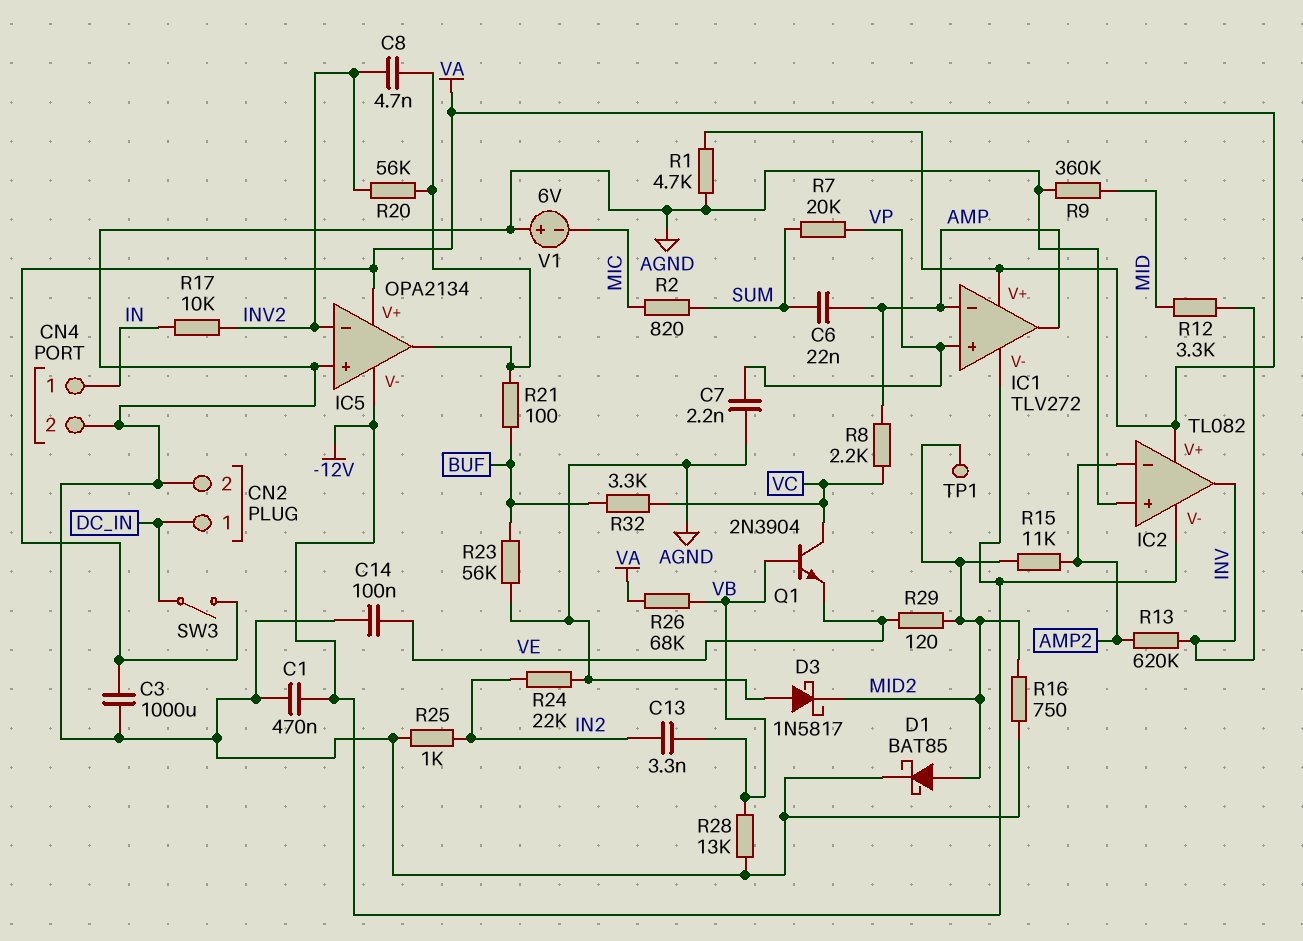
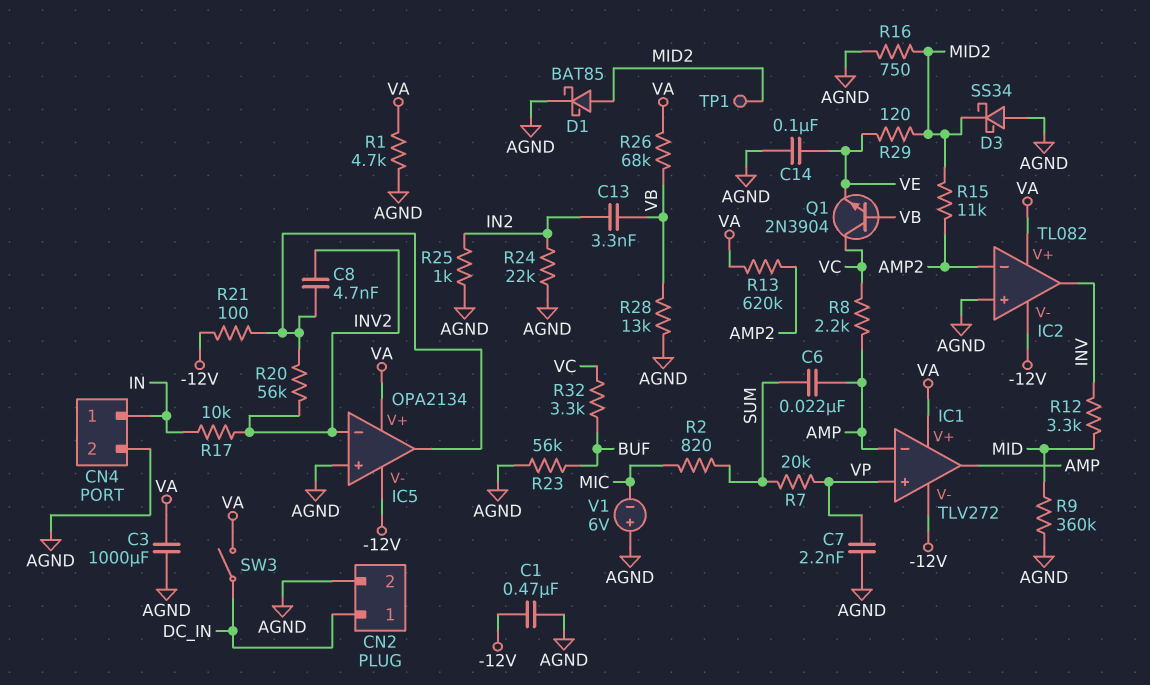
D3: schottky 1N5817 (A AGND, K MID2) -> schottky SS34 (A AGND, K MID2)
R13: 620k (AMP2, INV) -> 620k (AMP2, VA)
R21: 100 (BUF, IC5/out) -> 100 (-12V, IC5/out)

